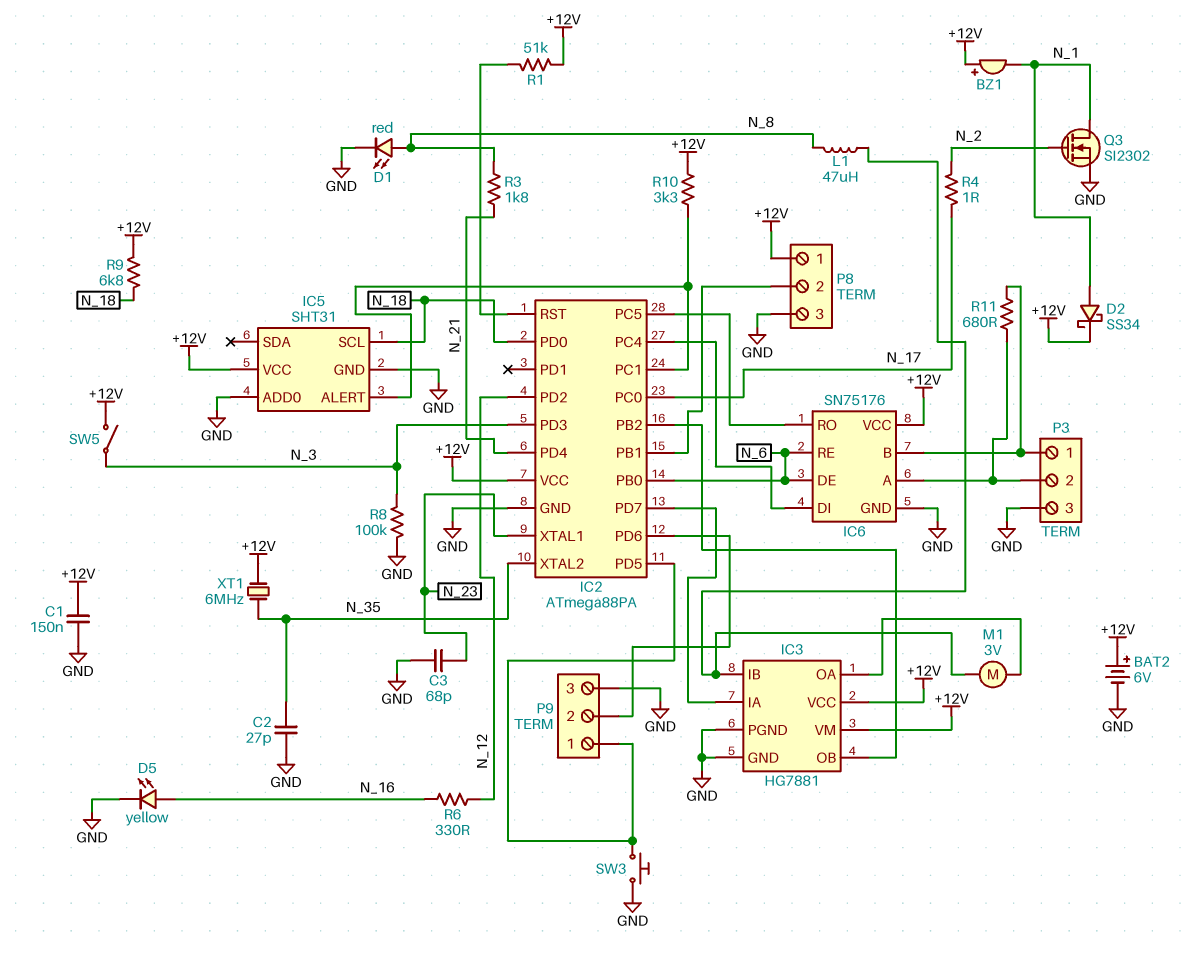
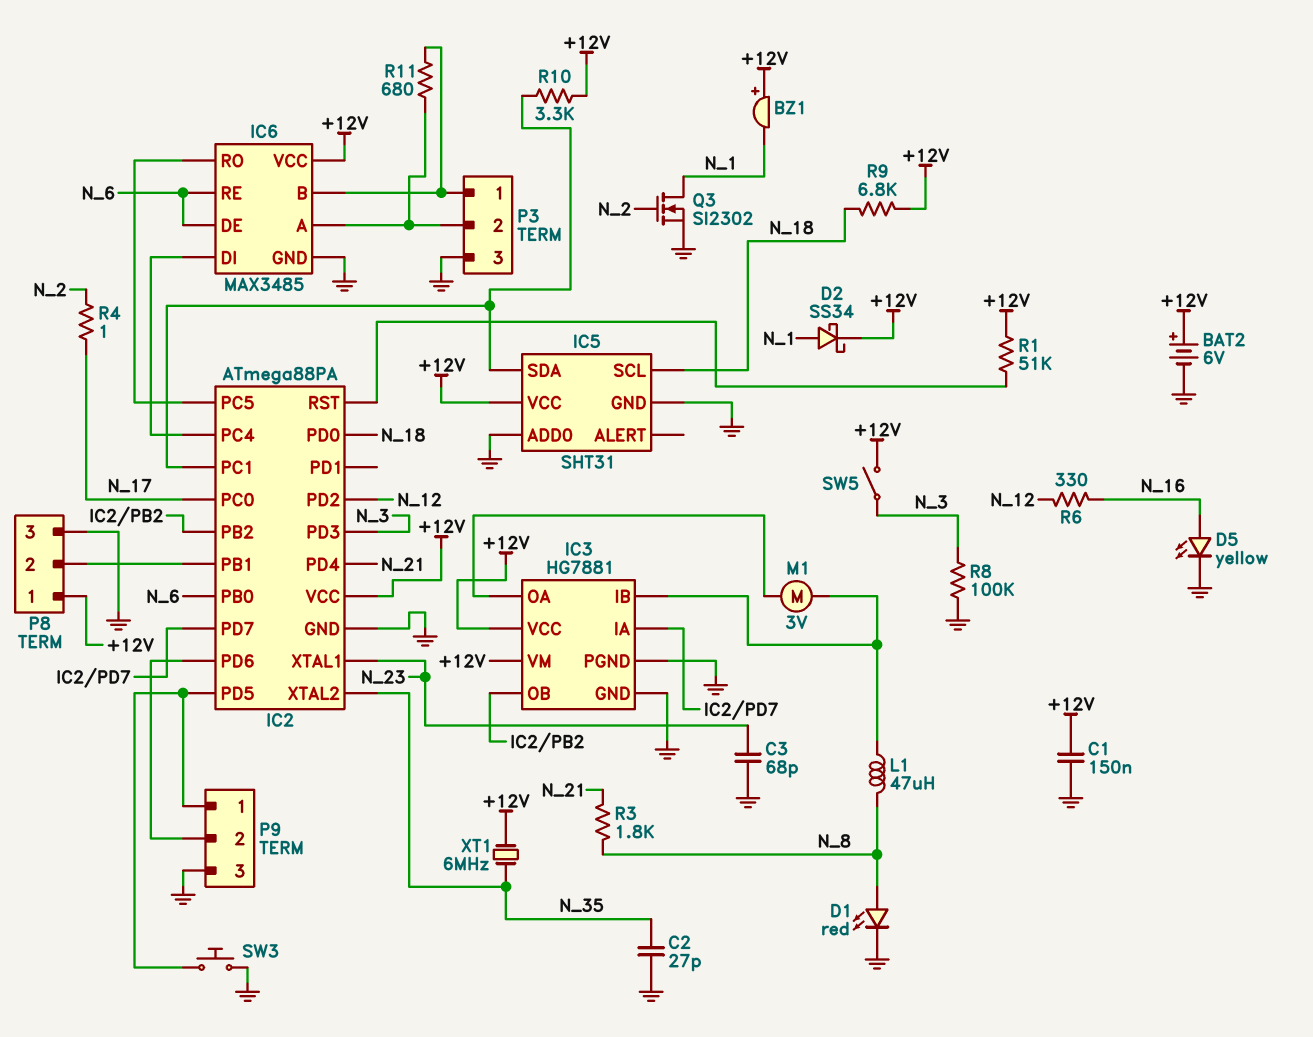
IC5 pin ALERT: IC2/PC1 -> none
IC5 pin SDA: none -> IC2/PC1
IC6: SN75176 -> MAX3485

